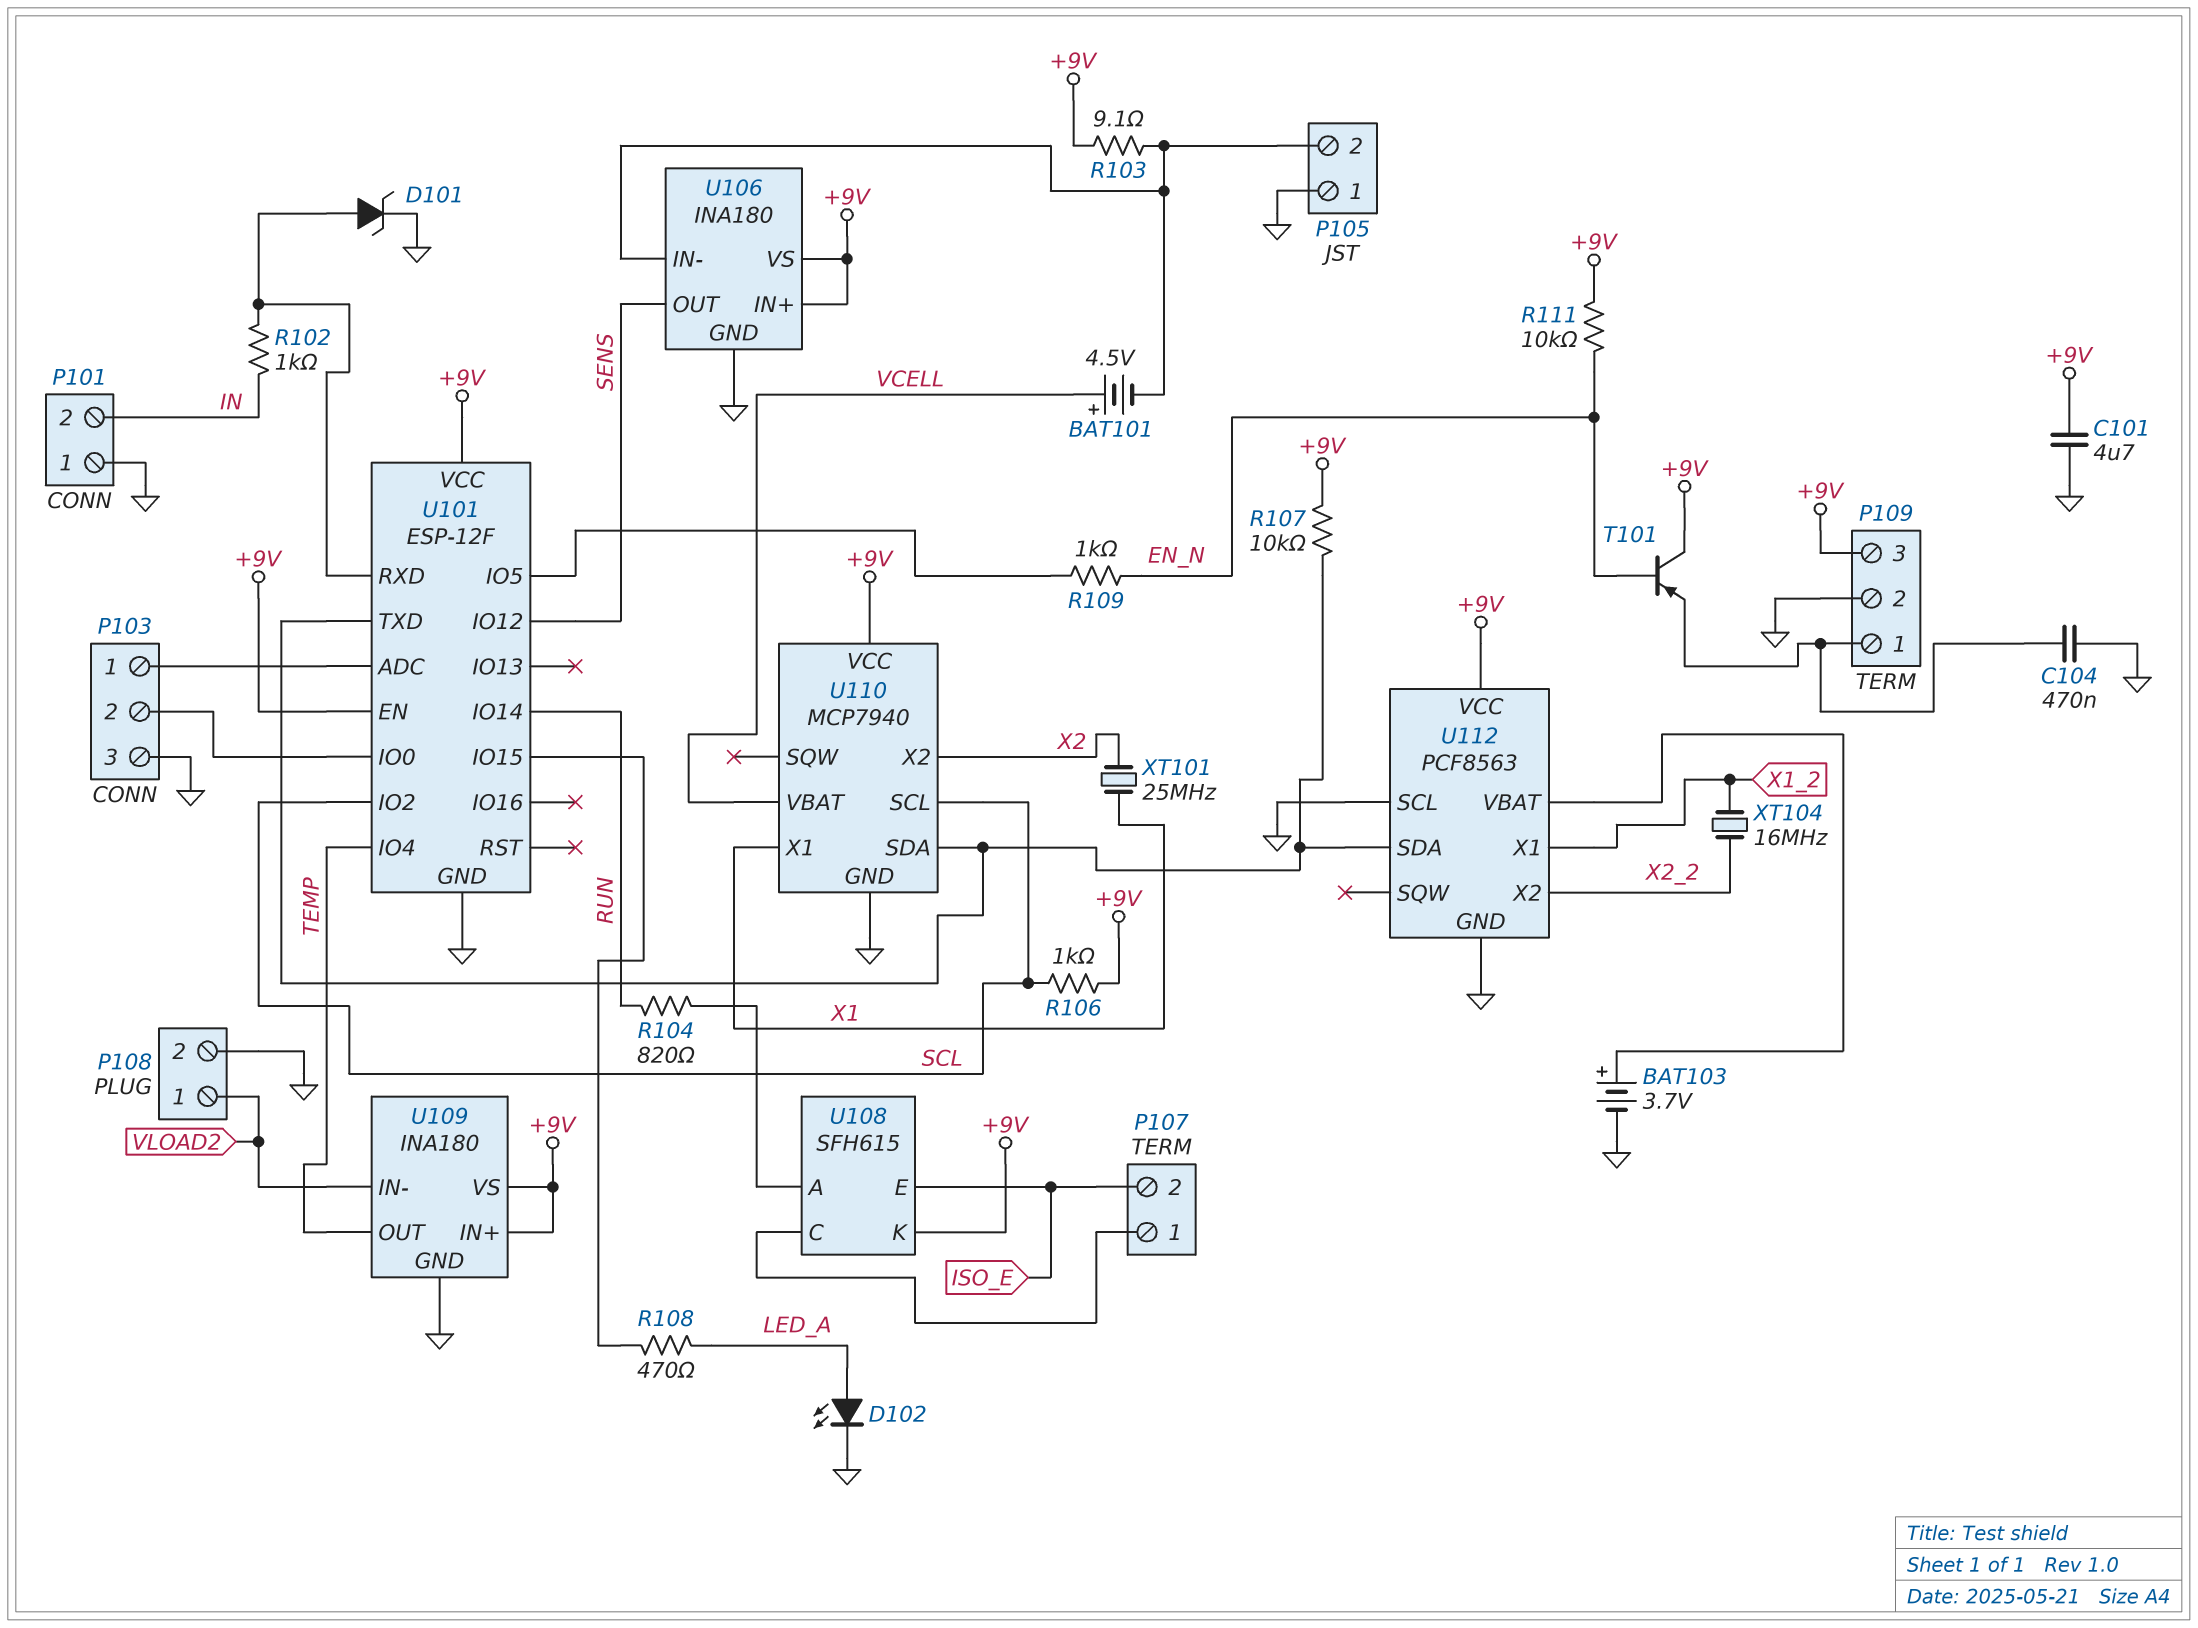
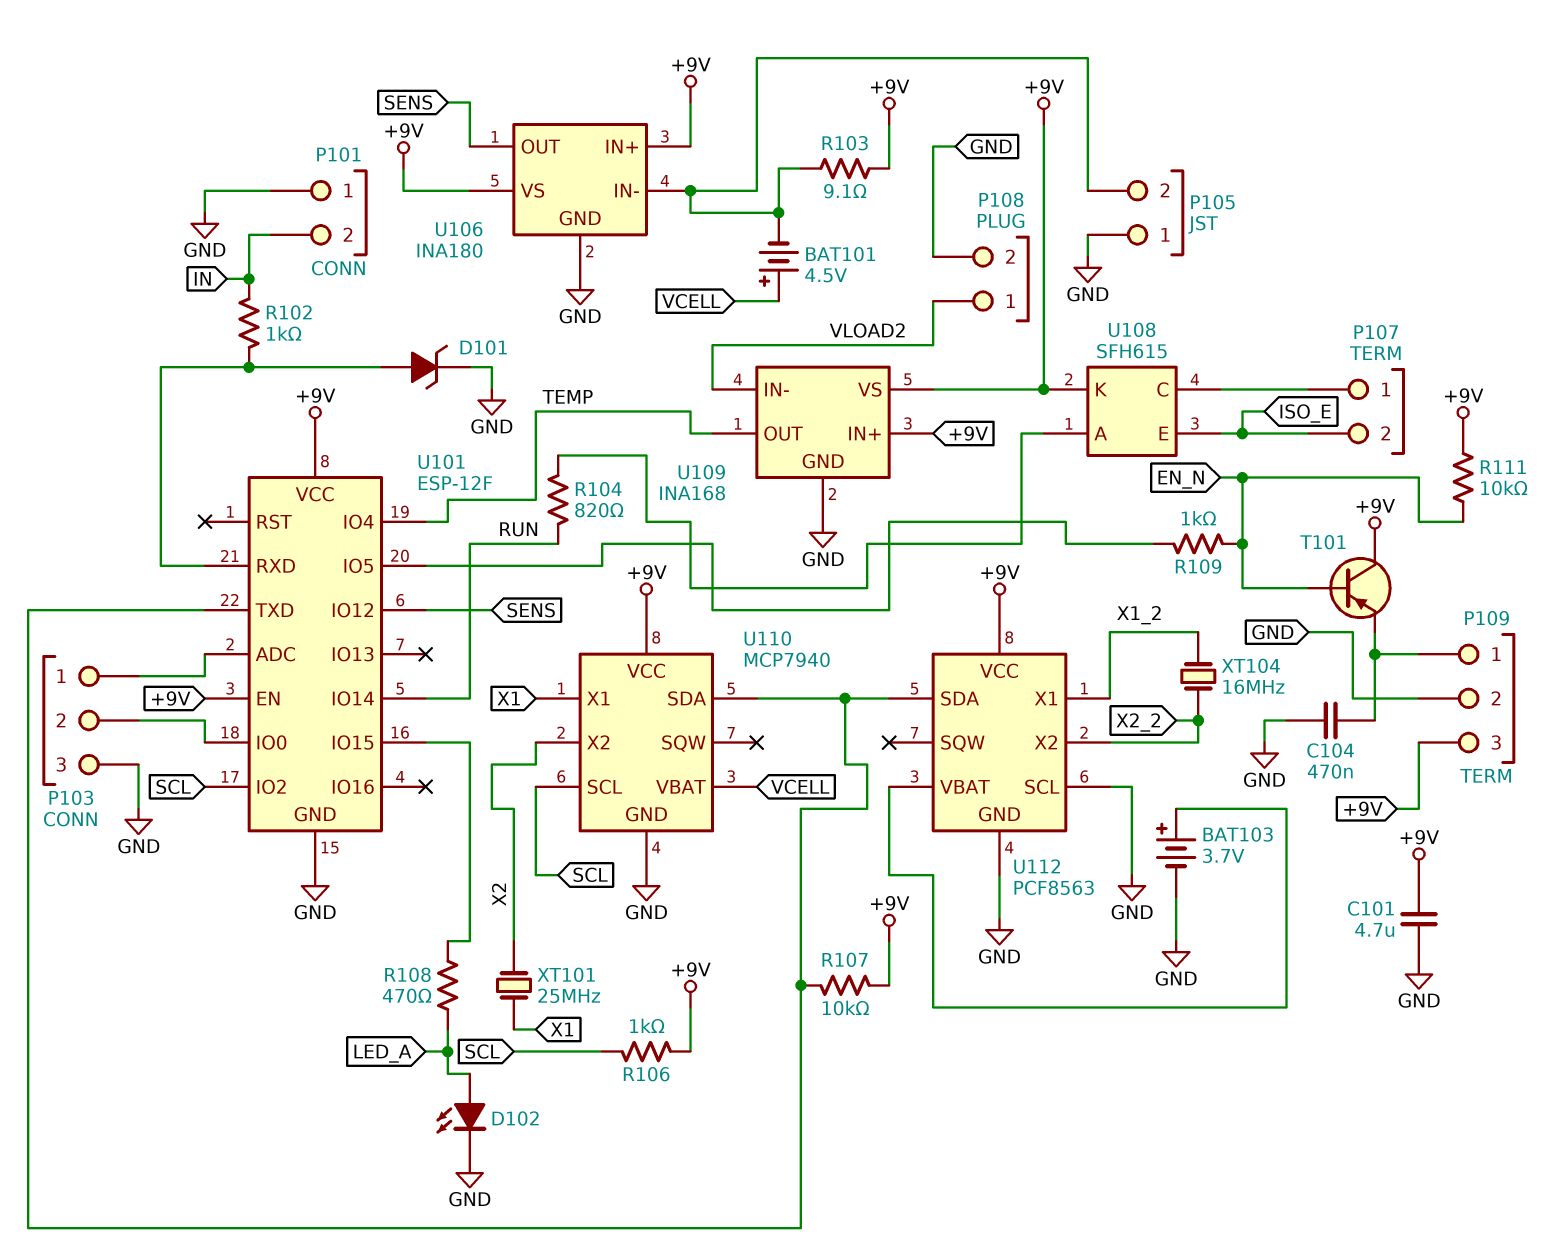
U109: INA180 -> INA168

